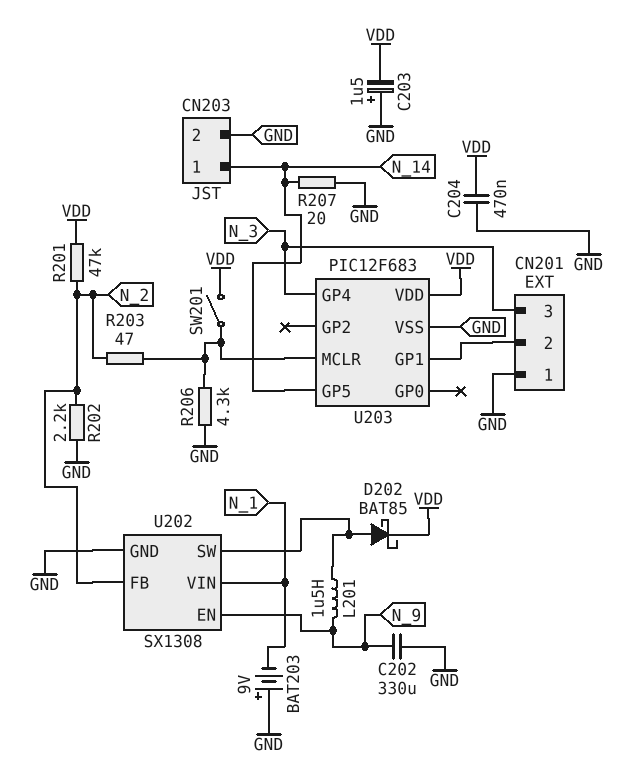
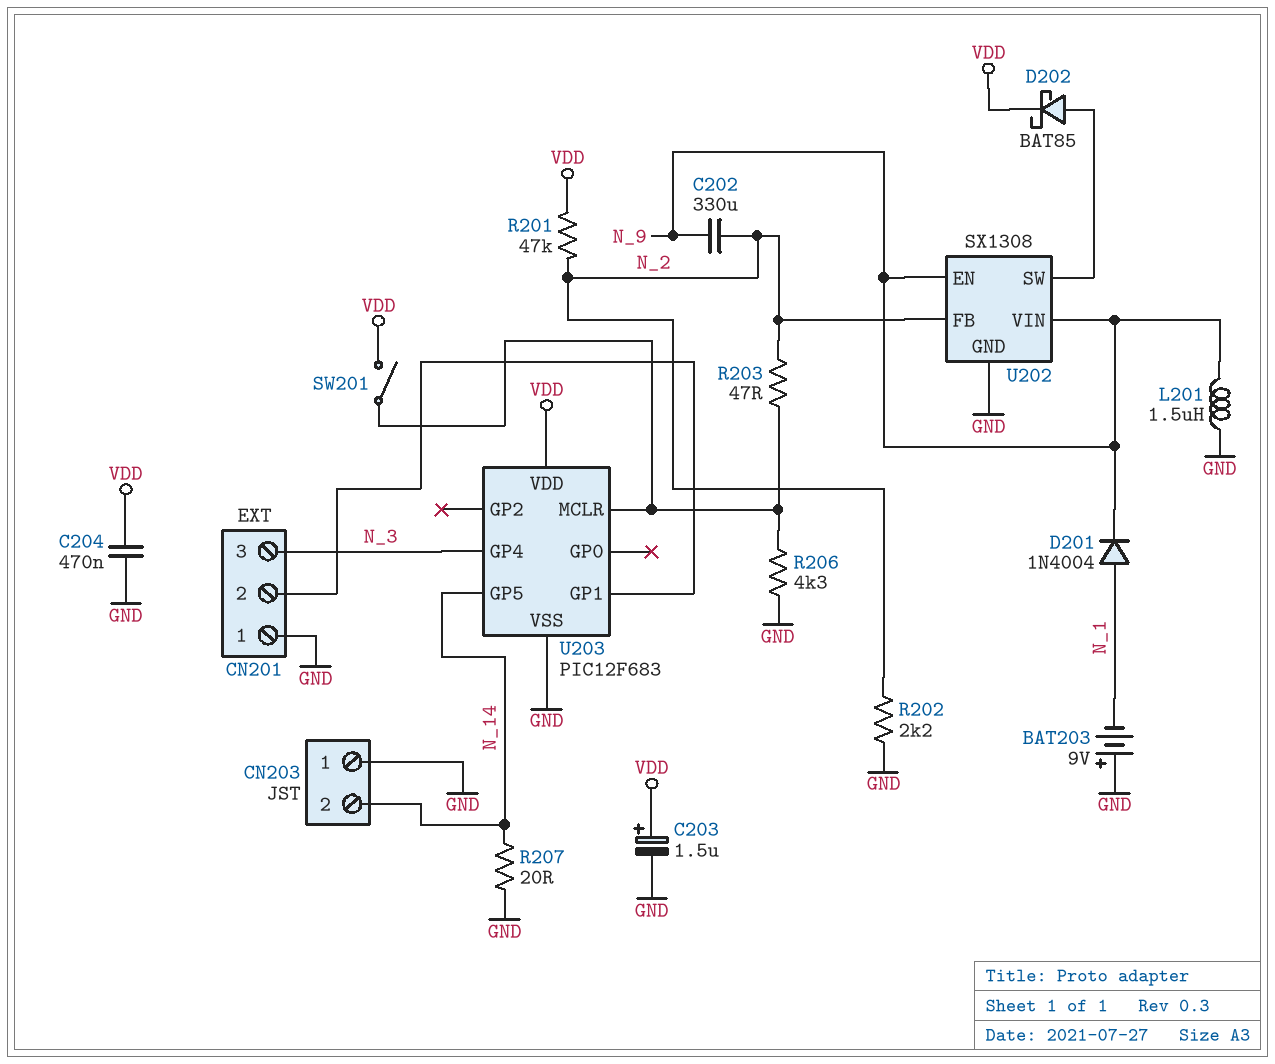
C202: 330uF (GND, N_9) -> 330uF (N_2, N_9)
C203: 1.5uF (plus GND, minus VDD) -> 1.5uF (plus VDD, minus GND)
CN203 pin 1: N_14 -> GND
CN203 pin 2: GND -> N_14
D201: none -> diode 1N4004 (A N_1, K N_9)
L201: 1.5uH (N_9, U202/SW) -> 1.5uH (GND, N_9)
U202 pin VIN: N_1 -> N_9

